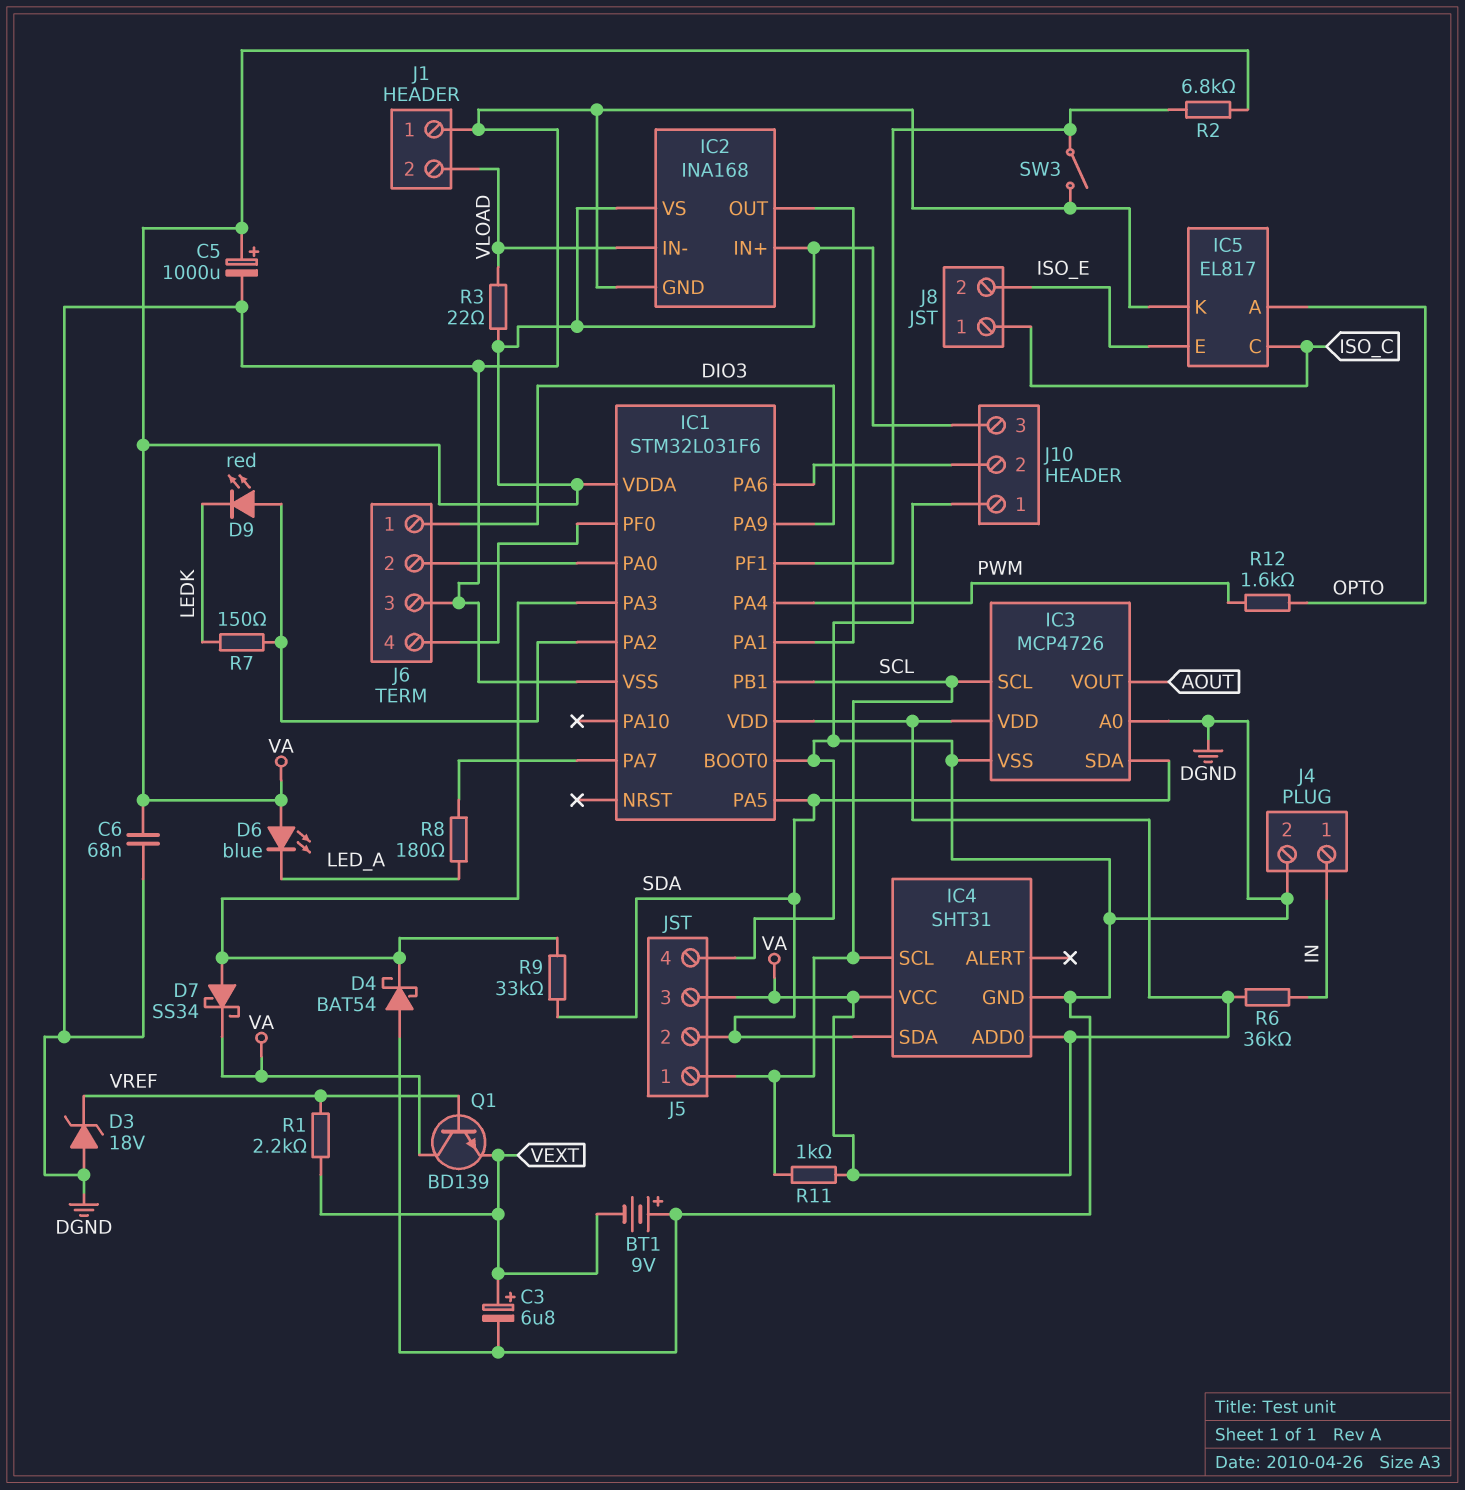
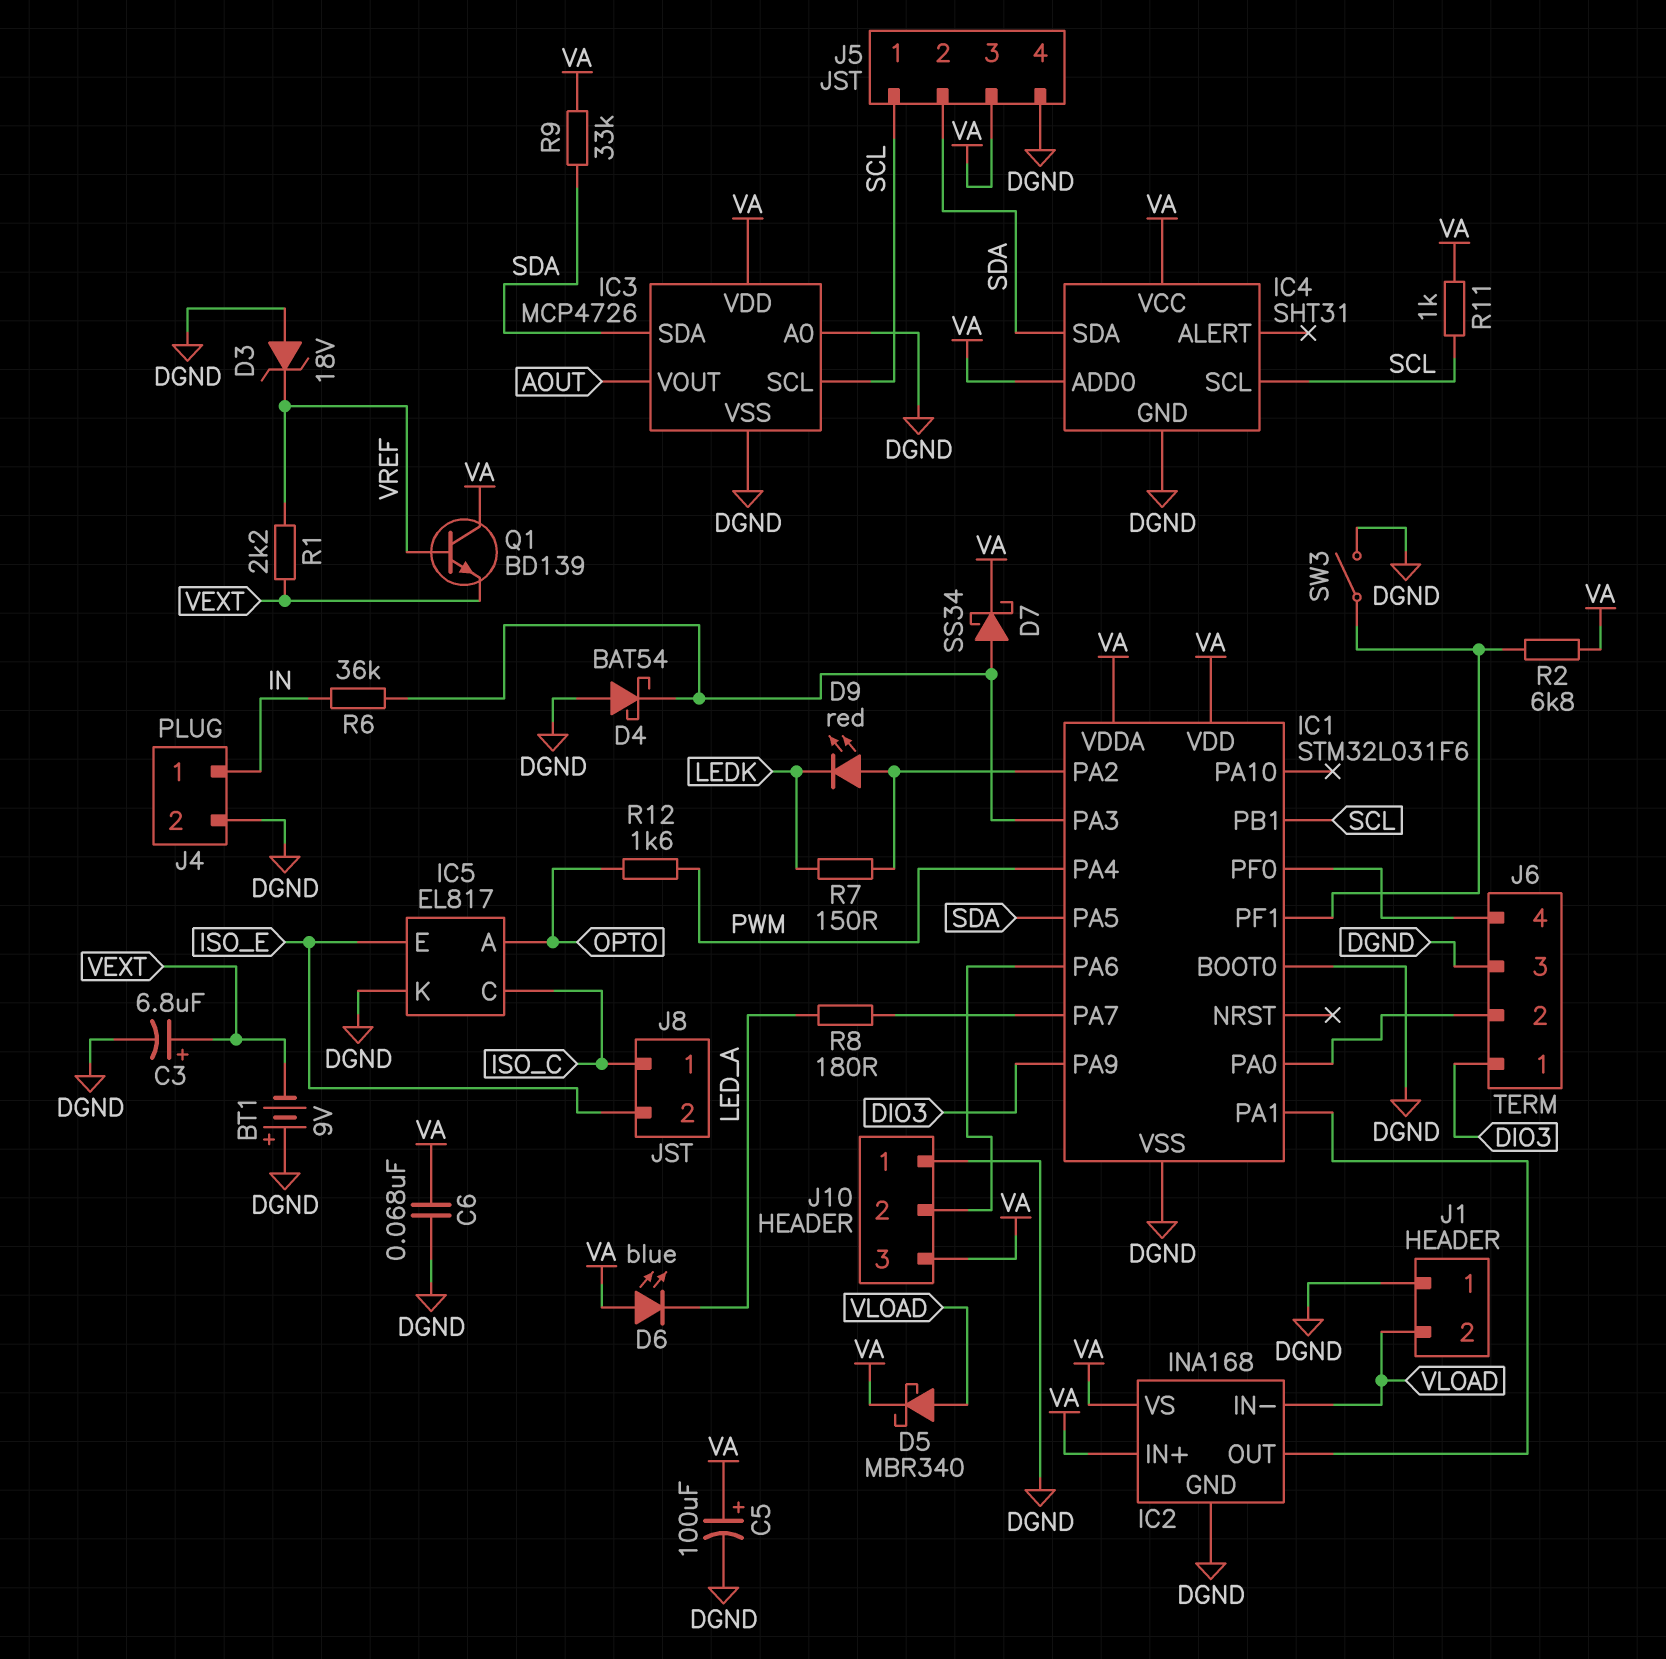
C5: 1000uF (plus VA, minus DGND) -> 100uF (plus VA, minus DGND)
D5: none -> schottky MBR340 (A VLOAD, K VA)
R3: 22 (VA, VLOAD) -> none
R6: 36k (IN, VA) -> 36k (IC1/PA3, IN)
R9: 33k (IC1/PA3, SDA) -> 33k (SDA, VA)

